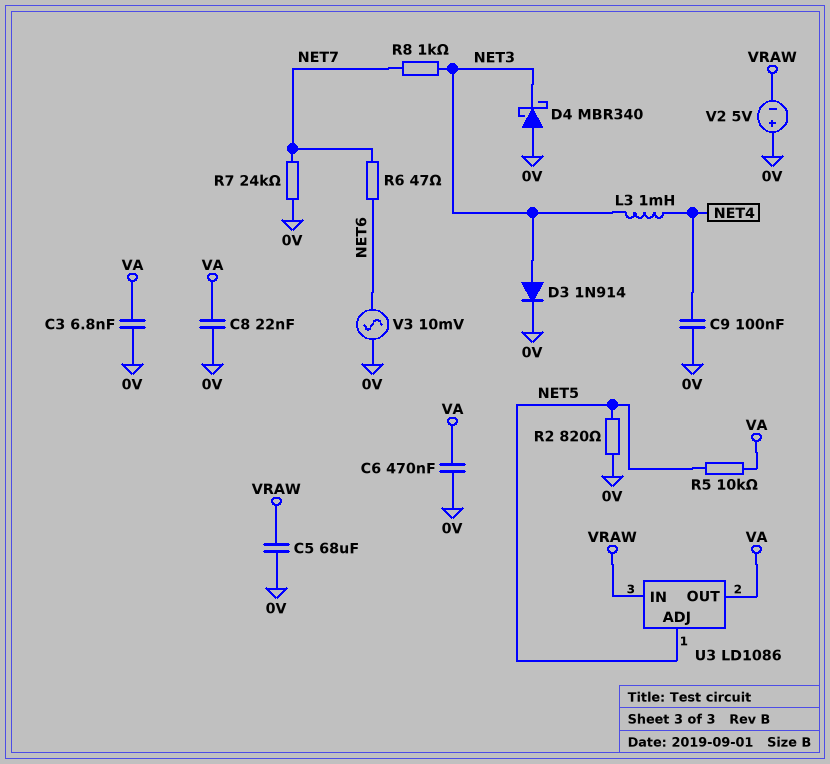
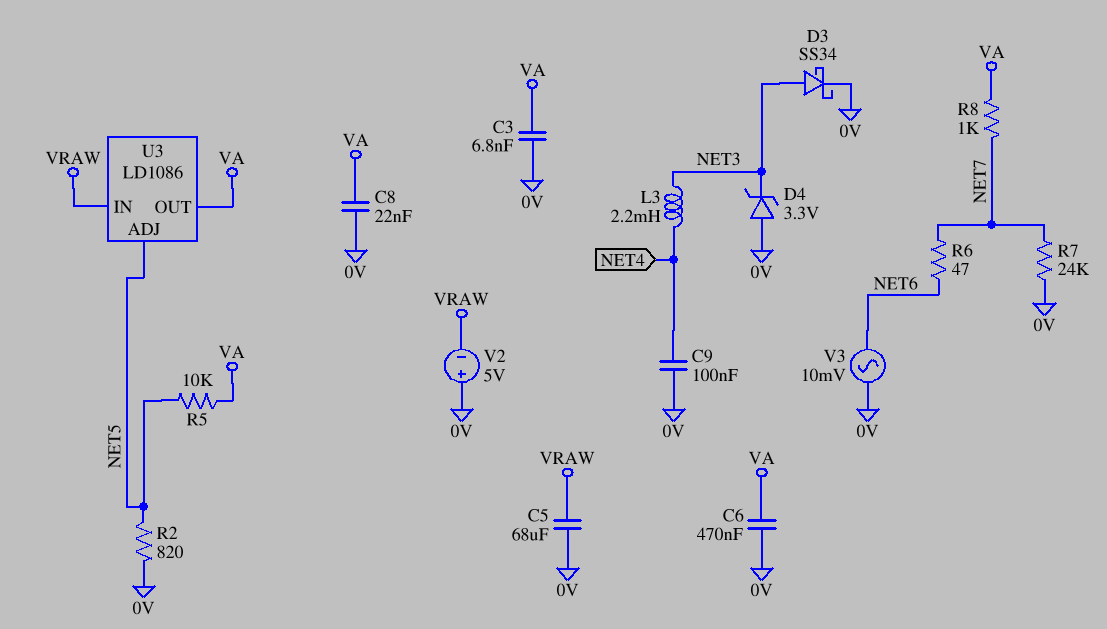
D3: diode 1N914 (A NET3, K 0V) -> schottky SS34 (A NET3, K 0V)
D4: schottky MBR340 (A 0V, K NET3) -> zener 3.3V (A 0V, K NET3)
L3: 1mH (NET3, NET4) -> 2.2mH (NET3, NET4)
R8: 1k (NET3, NET7) -> 1k (NET7, VA)

